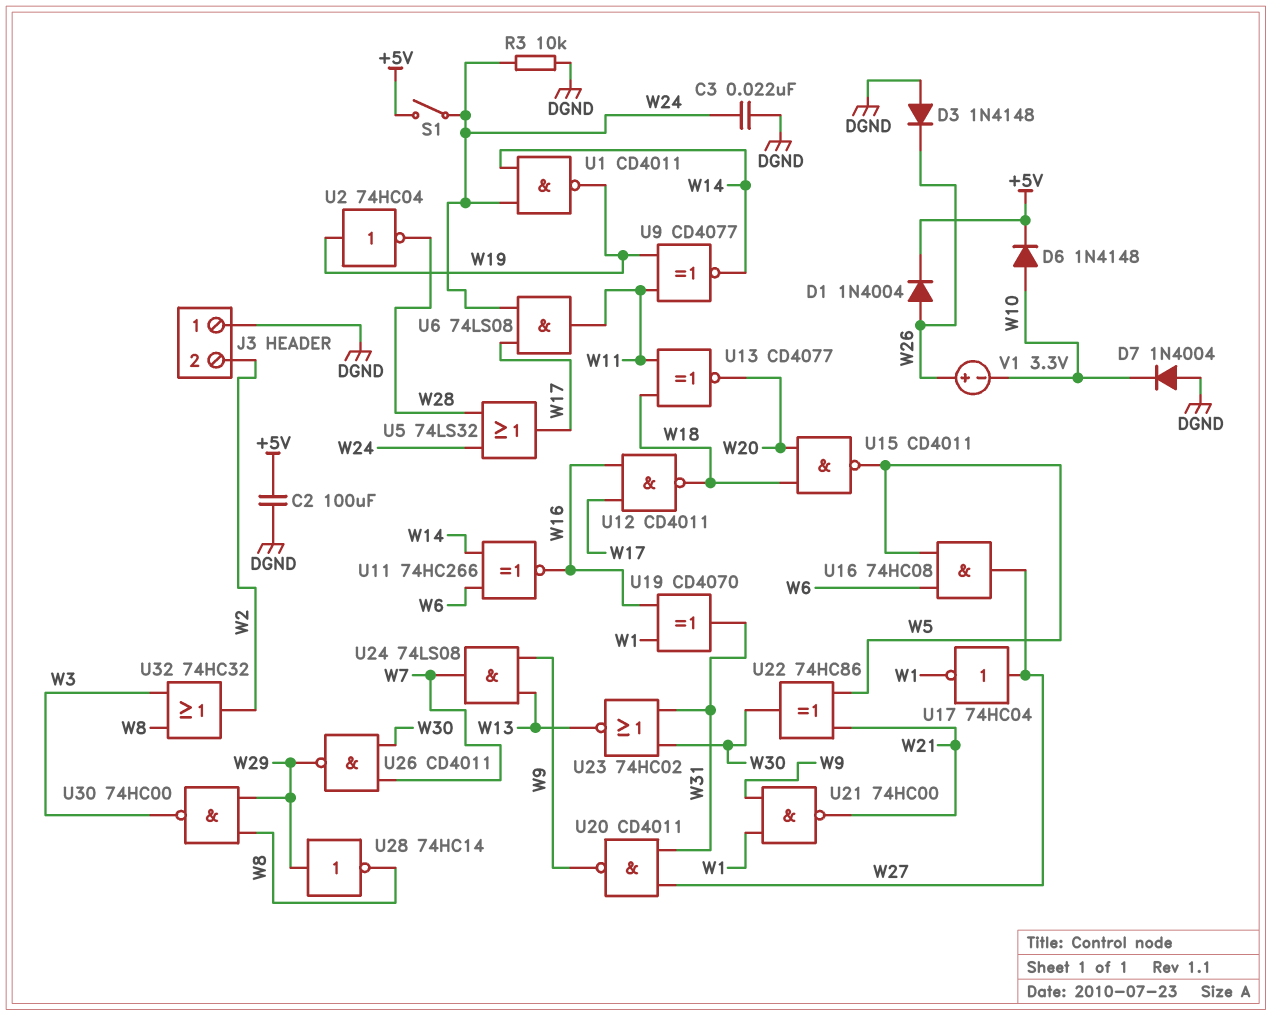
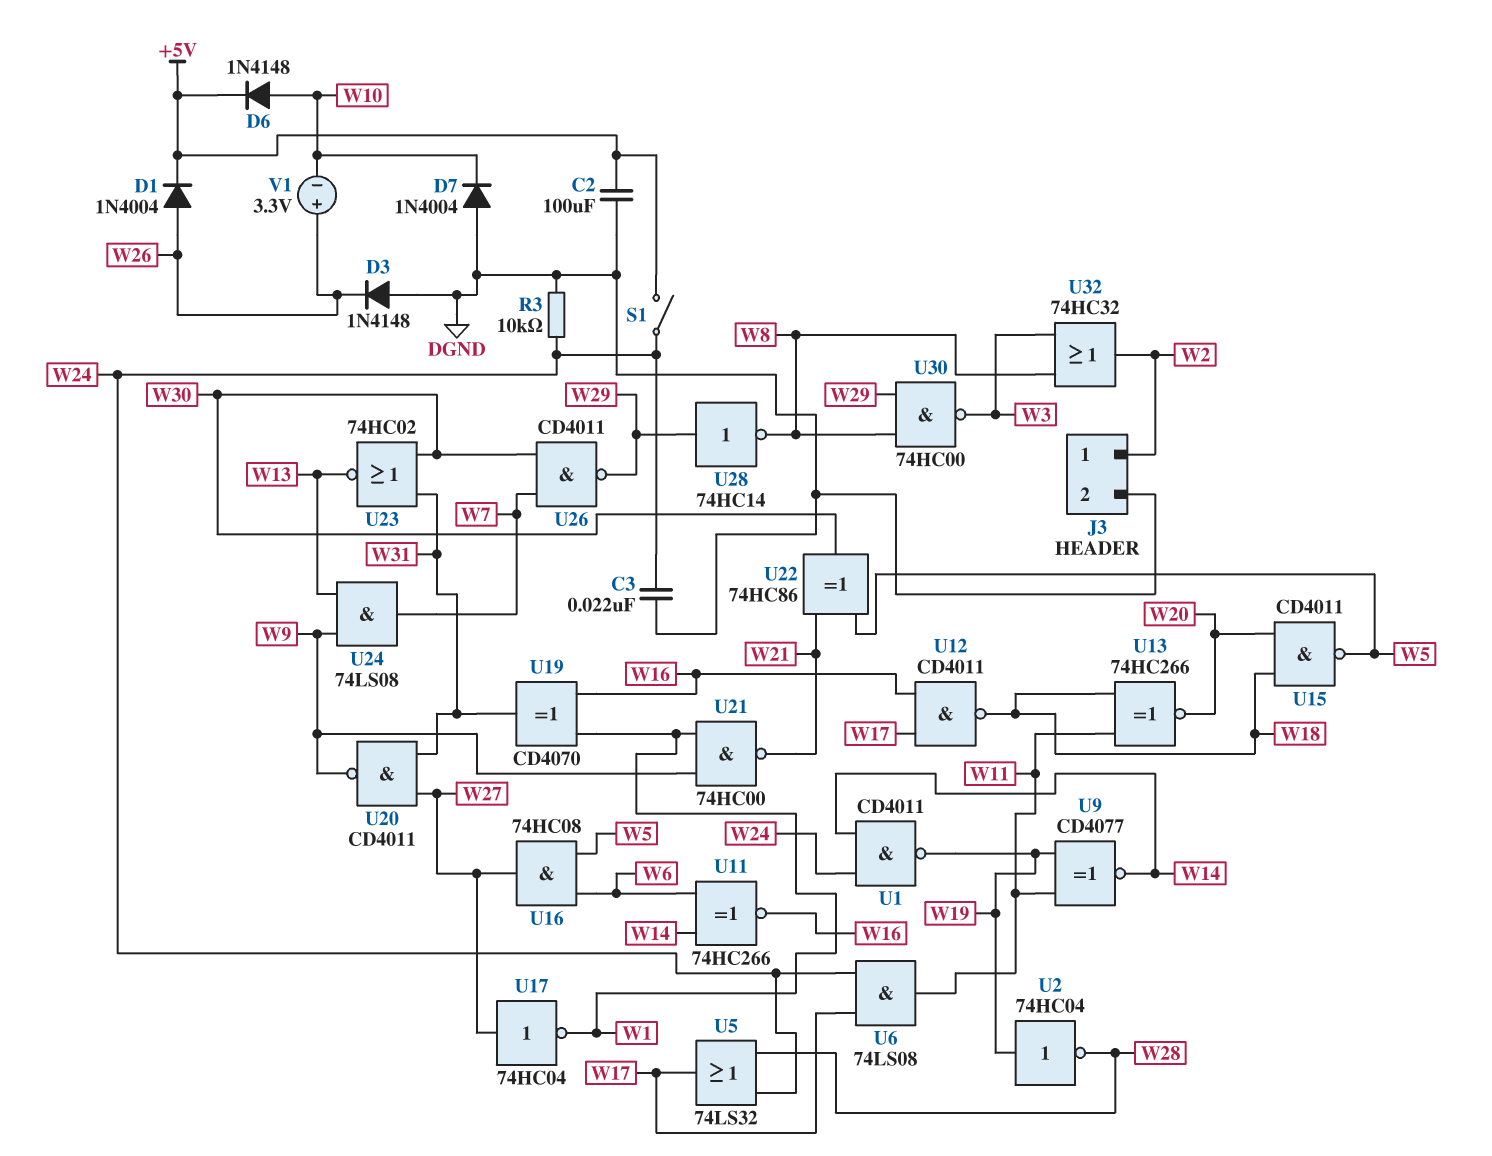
J3 pin 1: DGND -> W2
J3 pin 2: W2 -> DGND
U13: XNOR CD4077 (in W11, in W18, out W20) -> XNOR 74HC266 (in W11, in W18, out W20)

